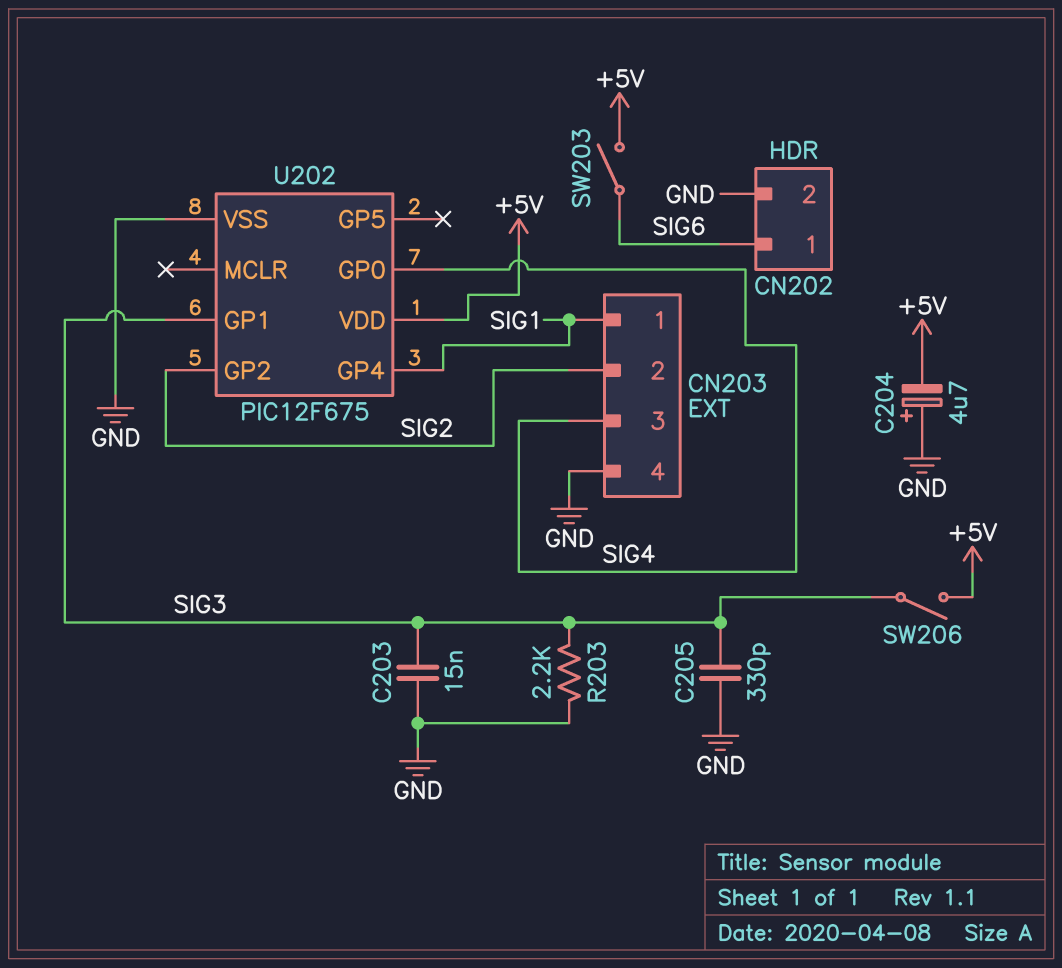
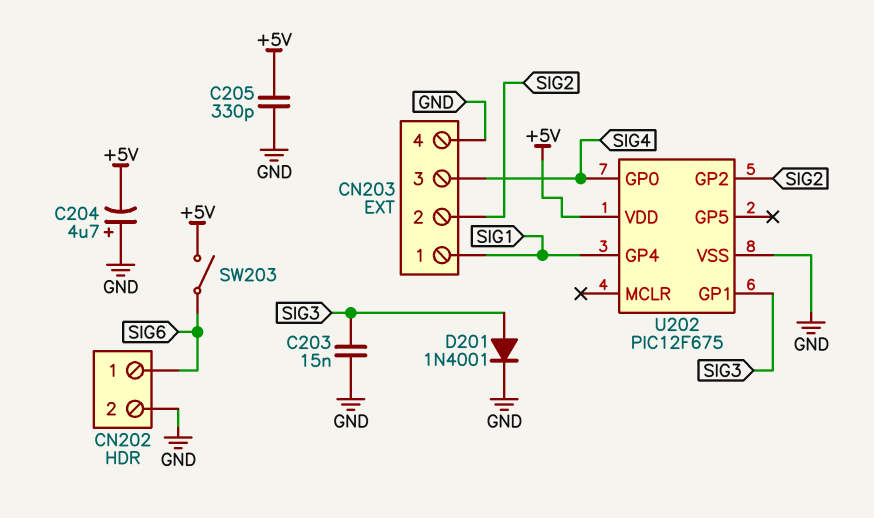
C205: 330pF (GND, SIG3) -> 330pF (+5V, GND)
D201: none -> diode 1N4001 (A SIG3, K GND)
R203: 2.2k (GND, SIG3) -> none
SW206: switch (+5V, SIG3) -> none

